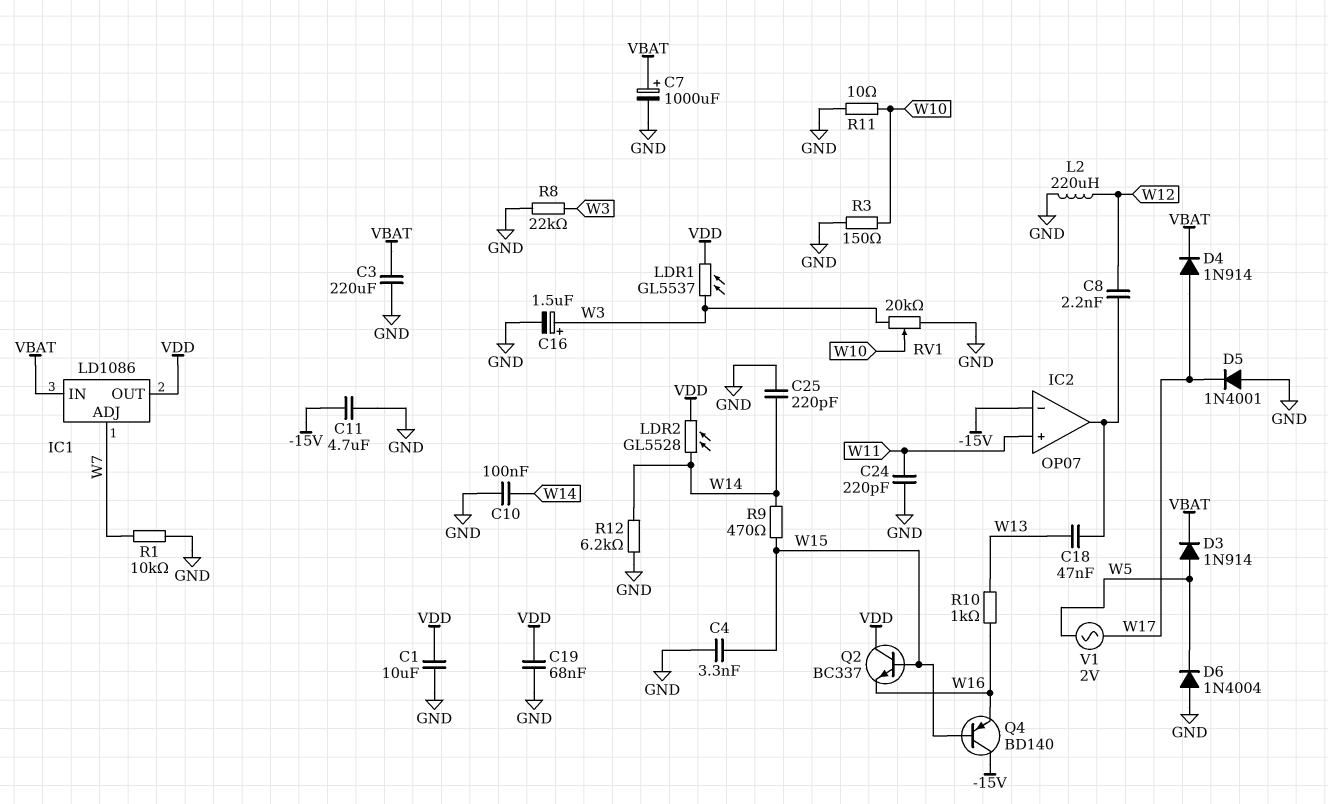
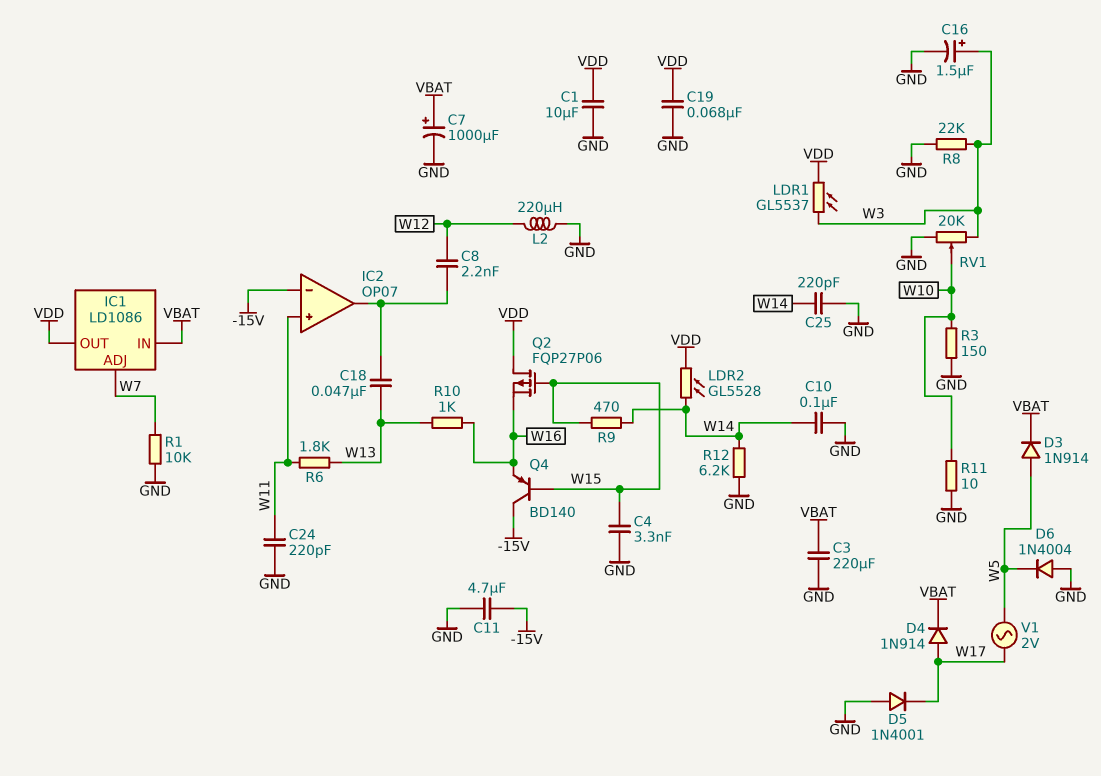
Q2: NPN BC337 (B W15, C VDD, E W16) -> PMOS FQP27P06 (G W15, D VDD, S W16)
R6: none -> 1.8k (W11, W13)

